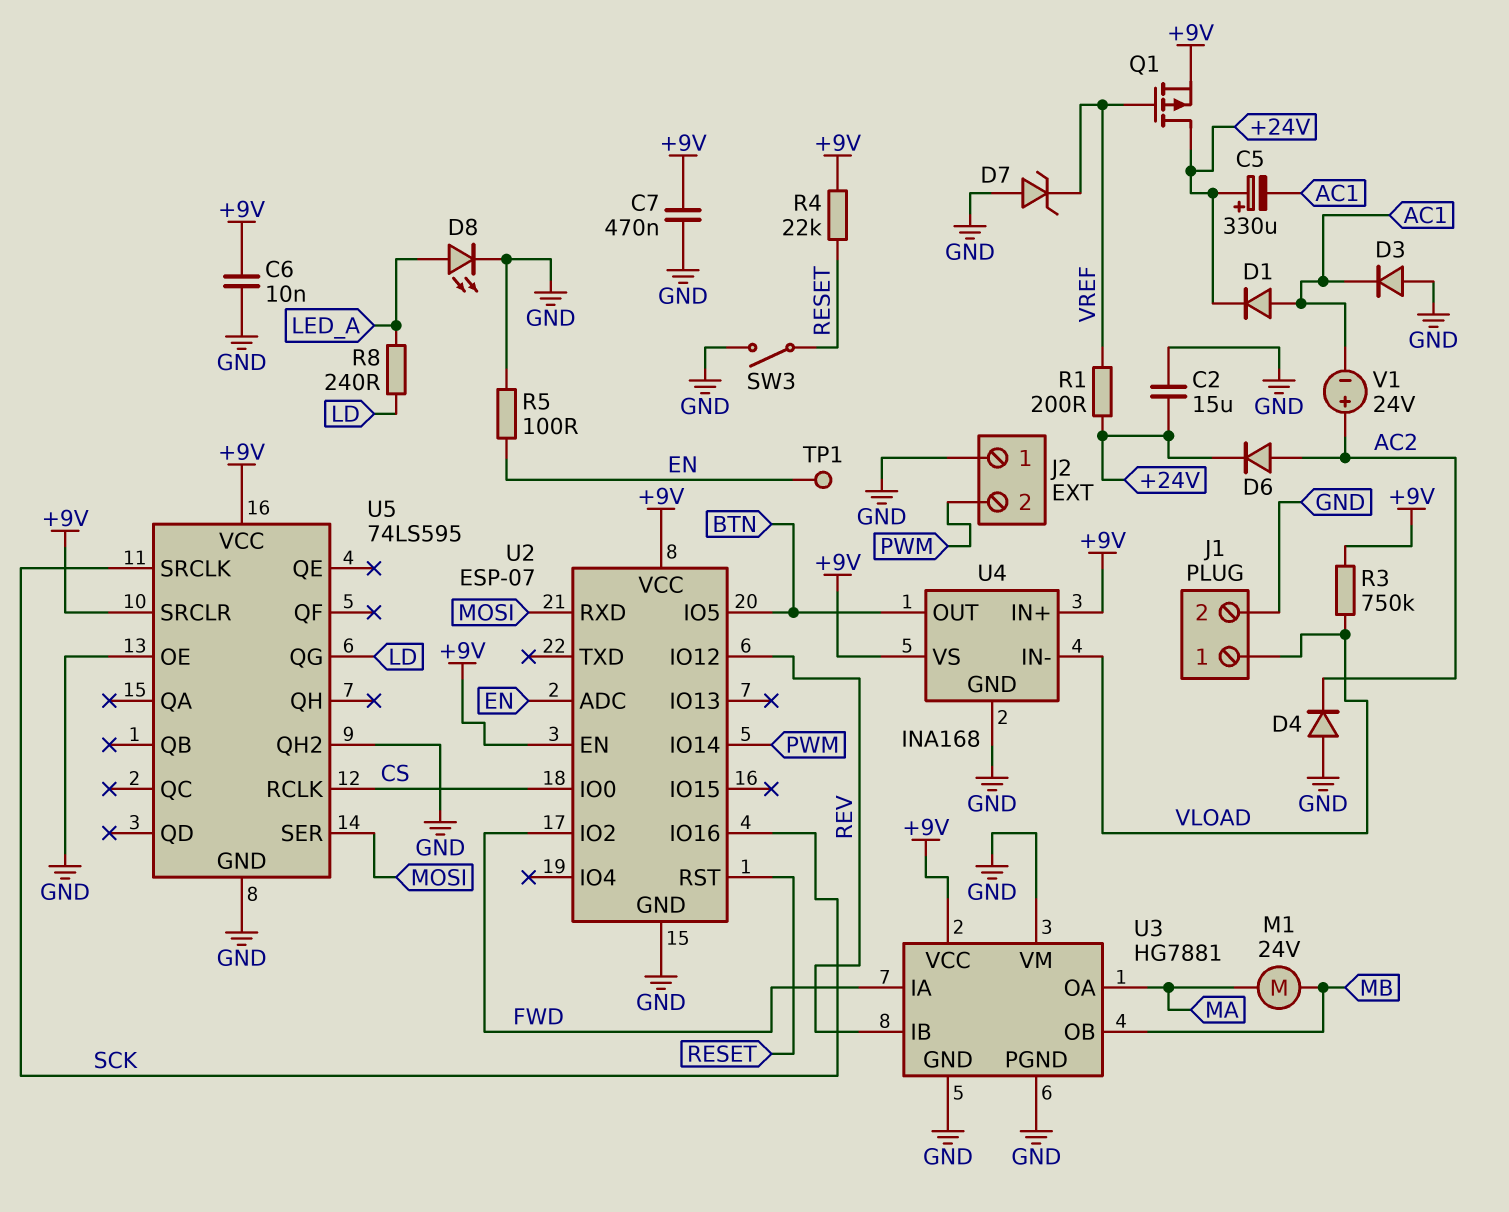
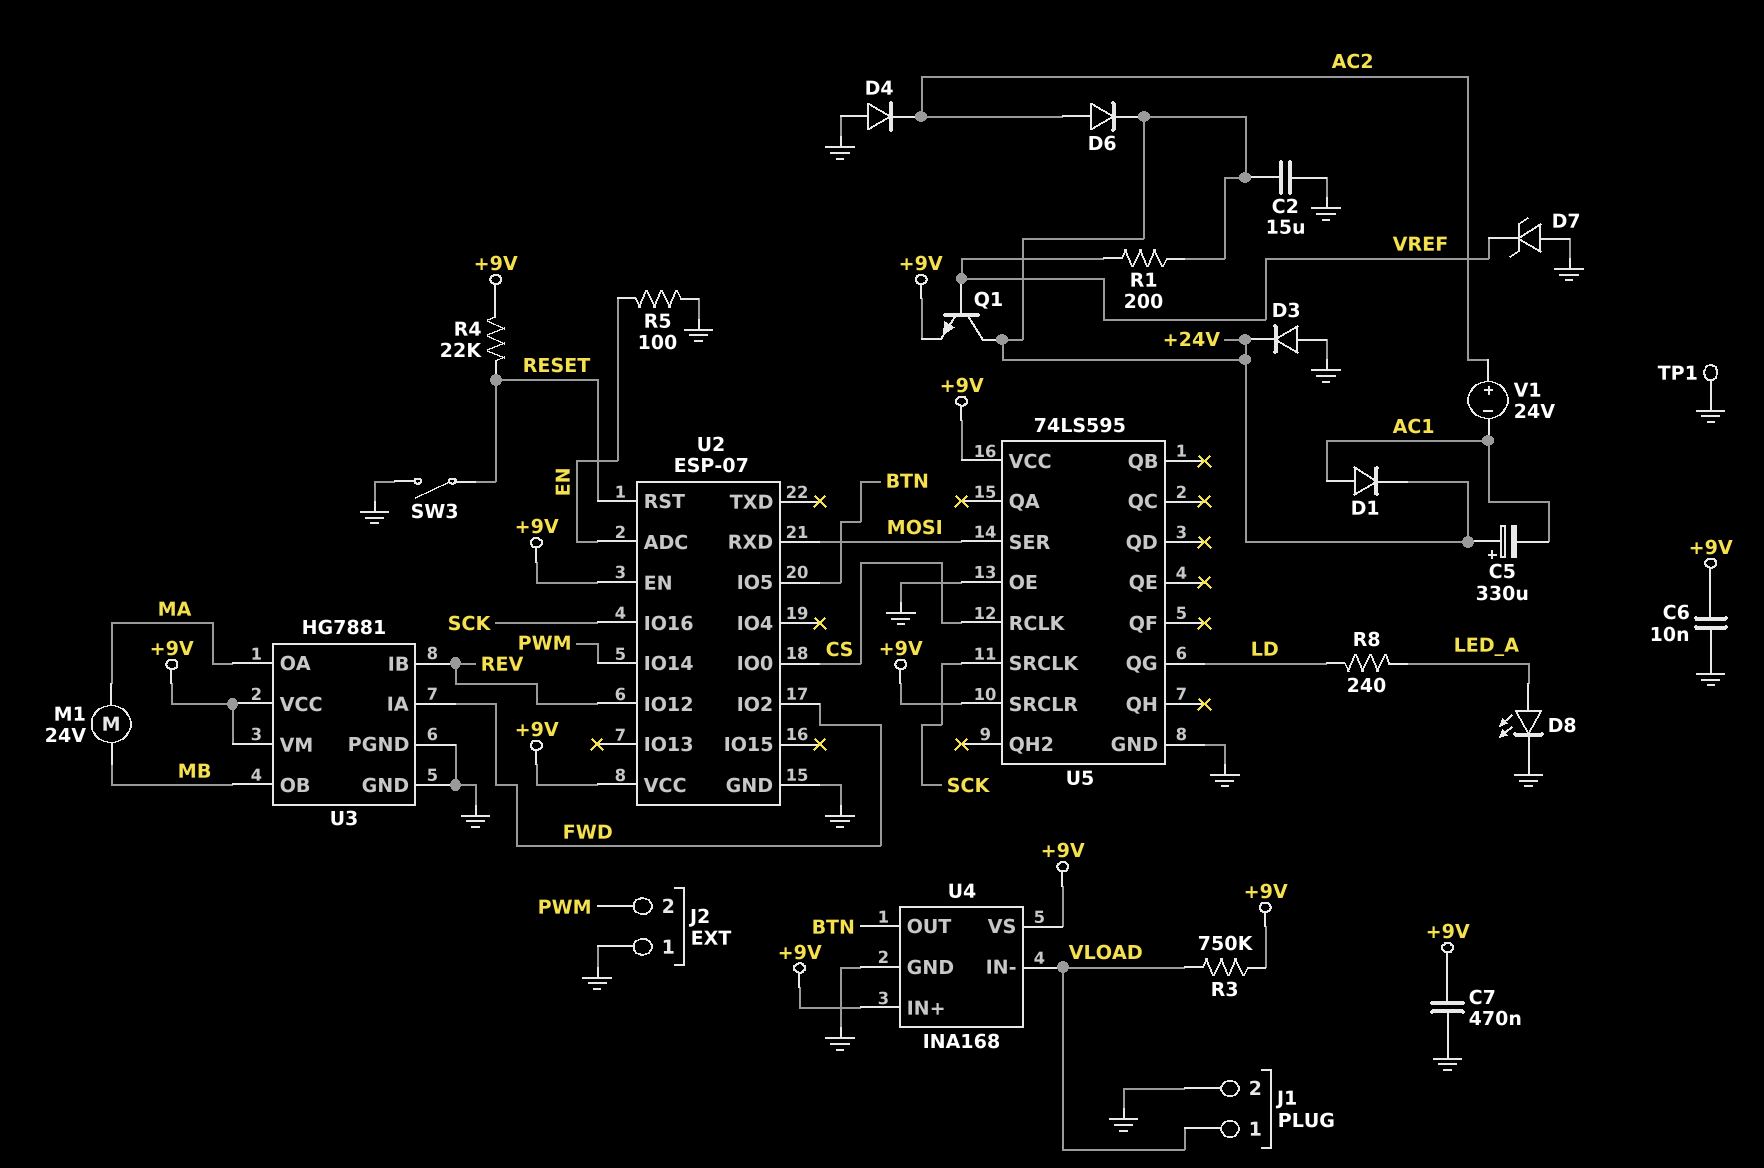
D3: diode (A GND, K AC1) -> diode (A GND, K +24V)
Q1: PMOS (G VREF, D +24V, S +9V) -> NPN (B VREF, C +24V, E +9V)
TP1: test point (EN) -> test point (GND)
U3 pin VM: GND -> +9V
U5 pin QH2: GND -> none

